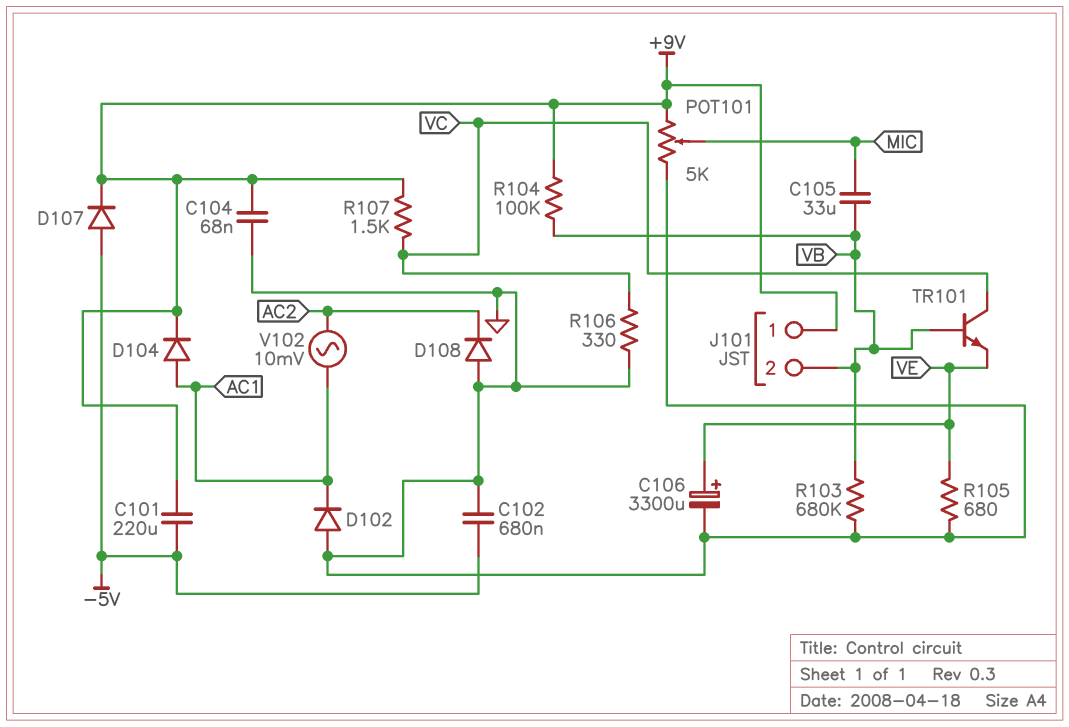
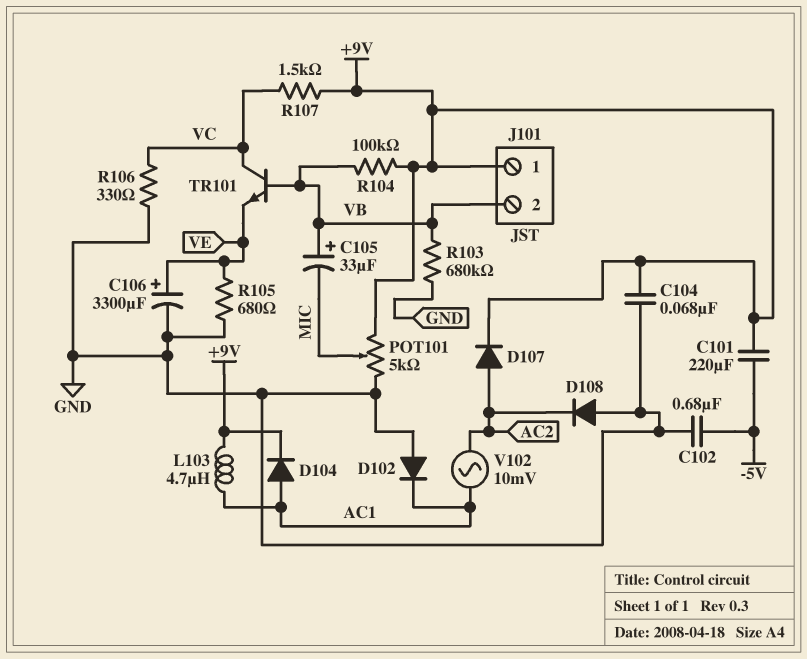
C105: 33uF (MIC, VB) -> 33uF (plus VB, minus MIC)
D107: diode (A -5V, K +9V) -> diode (A AC2, K +9V)
L103: none -> 4.7uH (+9V, AC1)

